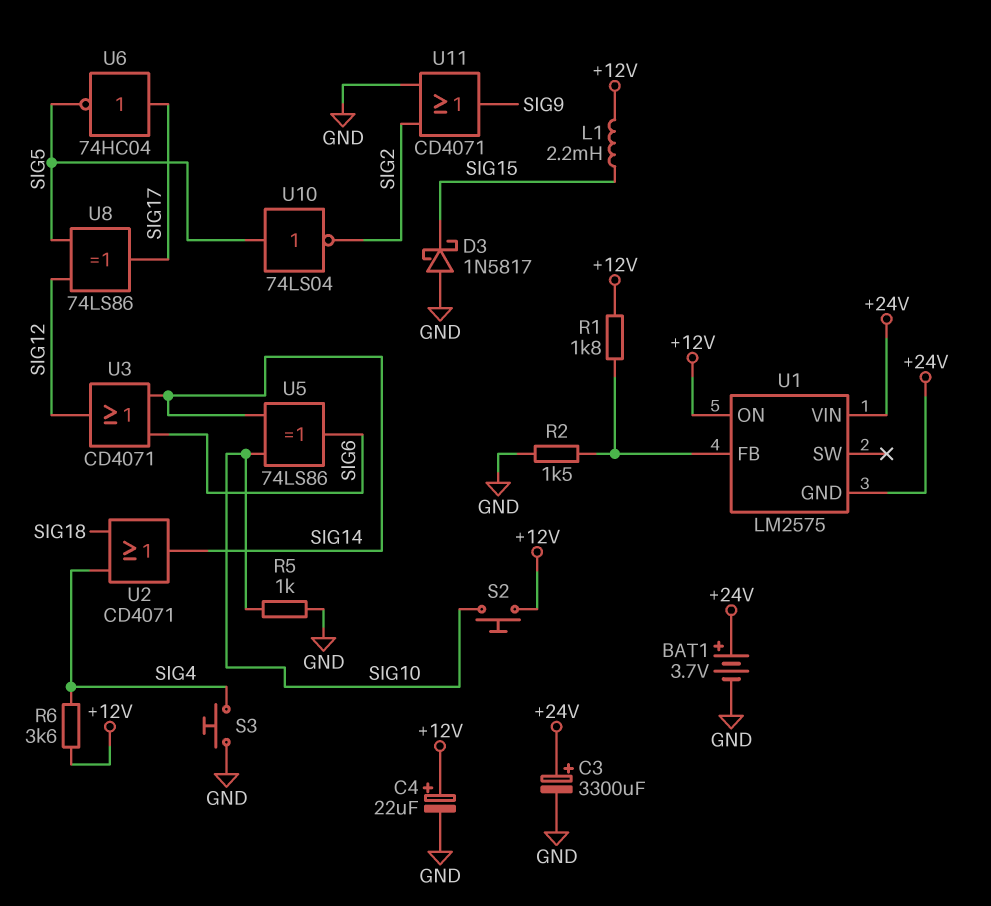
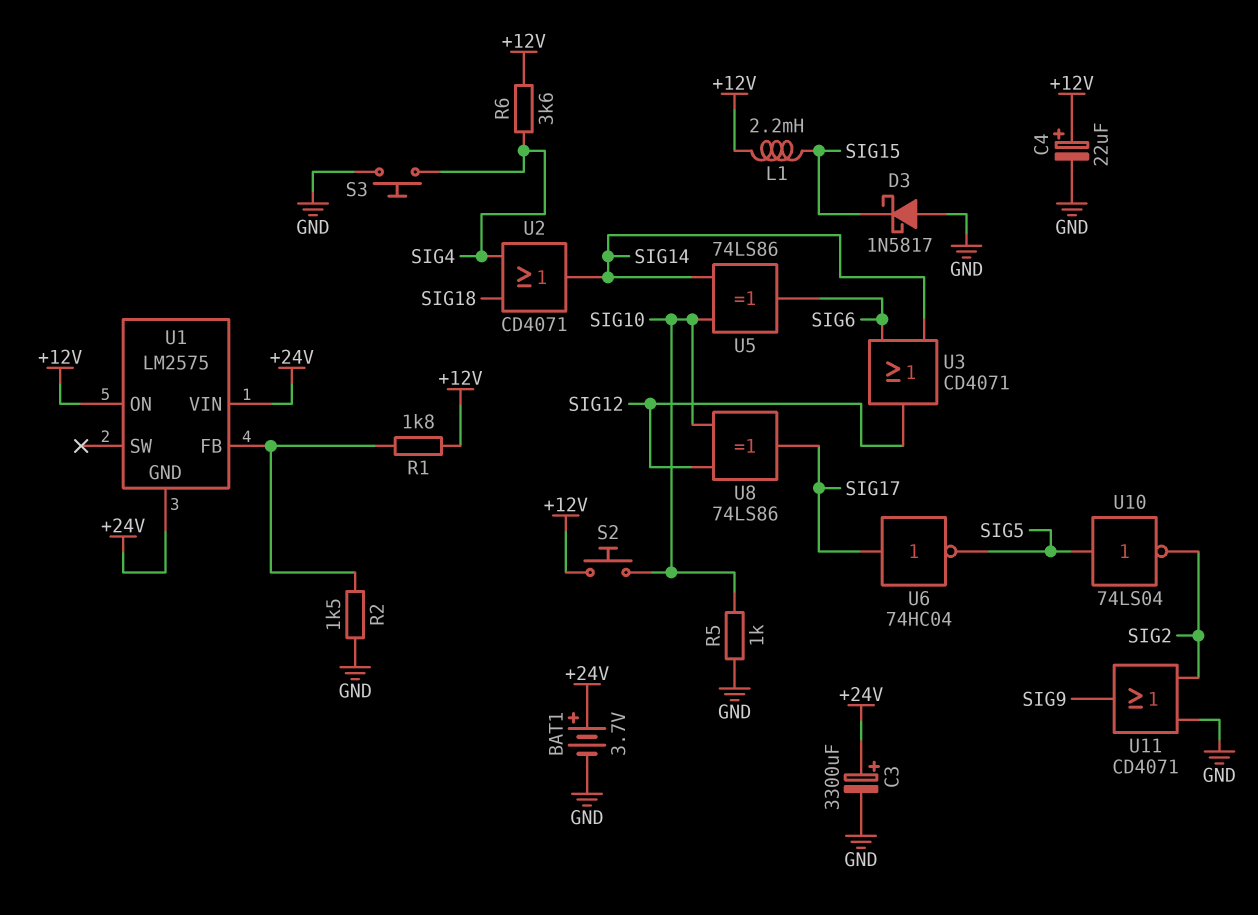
U8: XOR 74LS86 (in SIG5, in SIG12, out SIG17) -> XOR 74LS86 (in SIG10, in SIG12, out SIG17)

